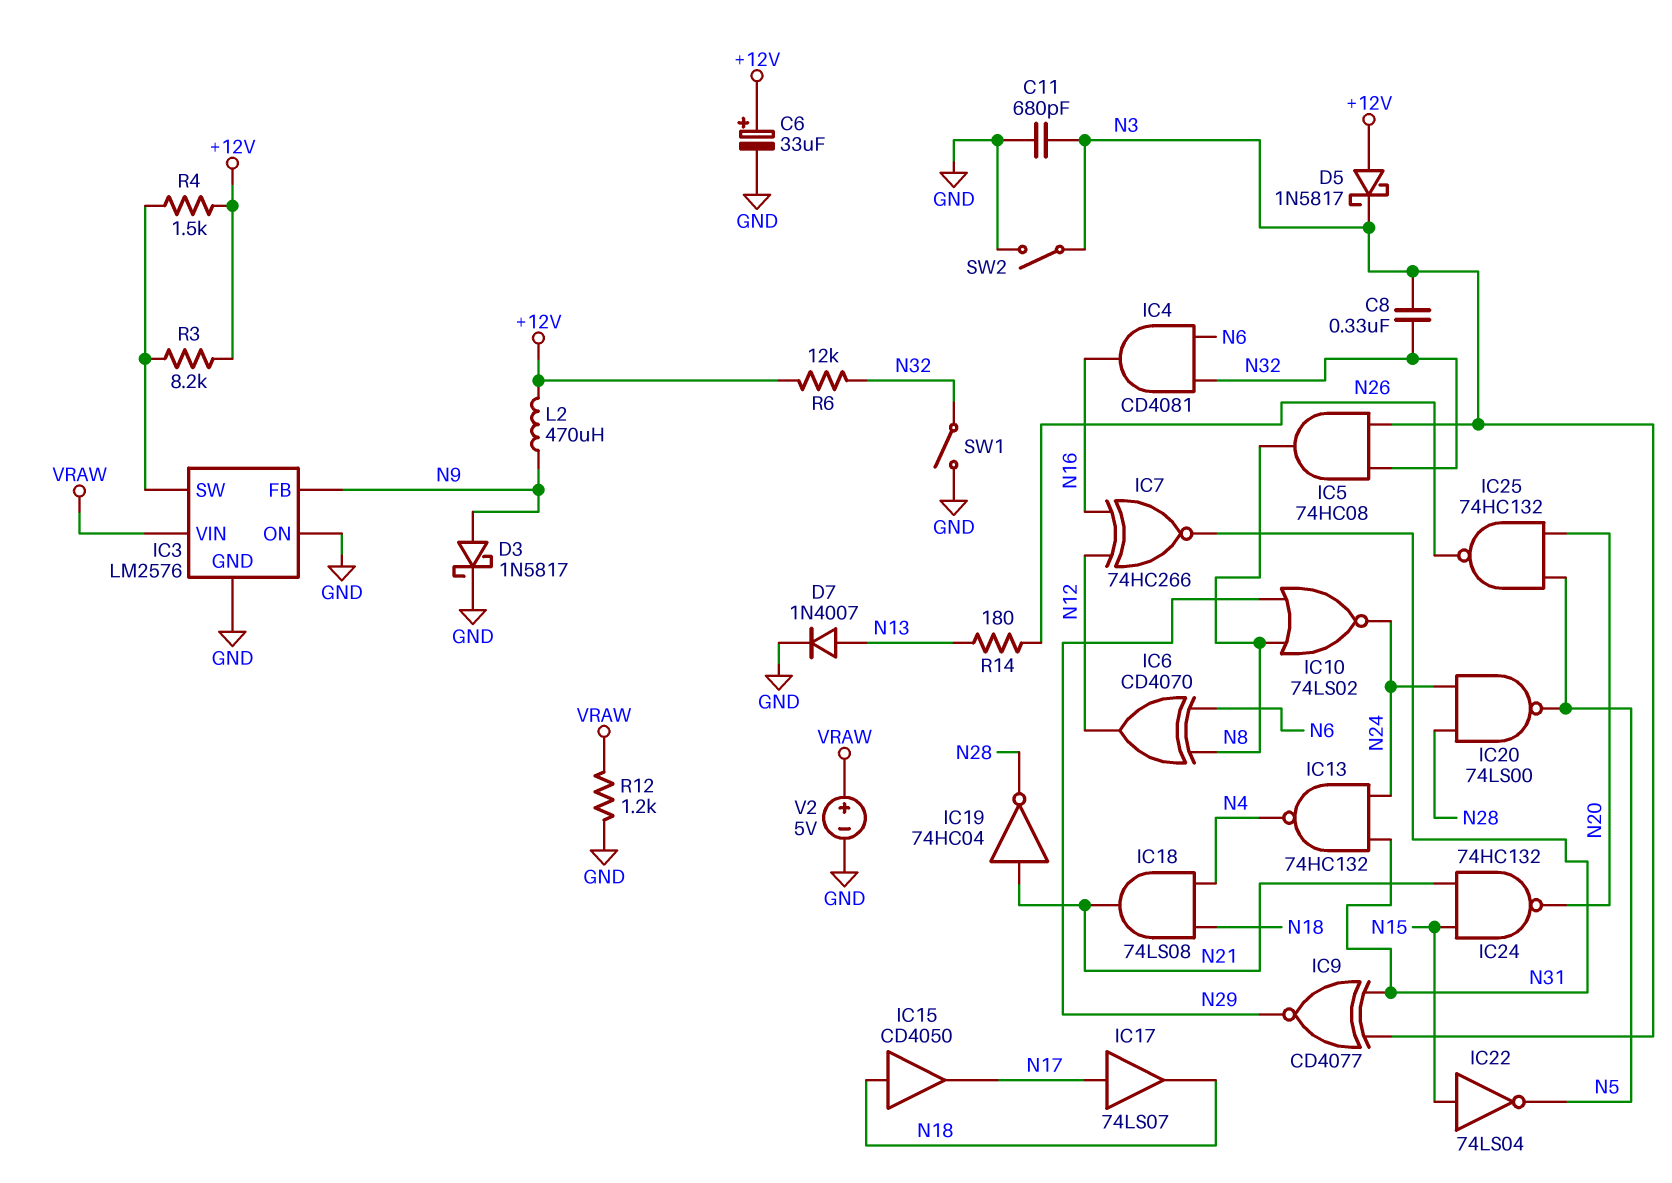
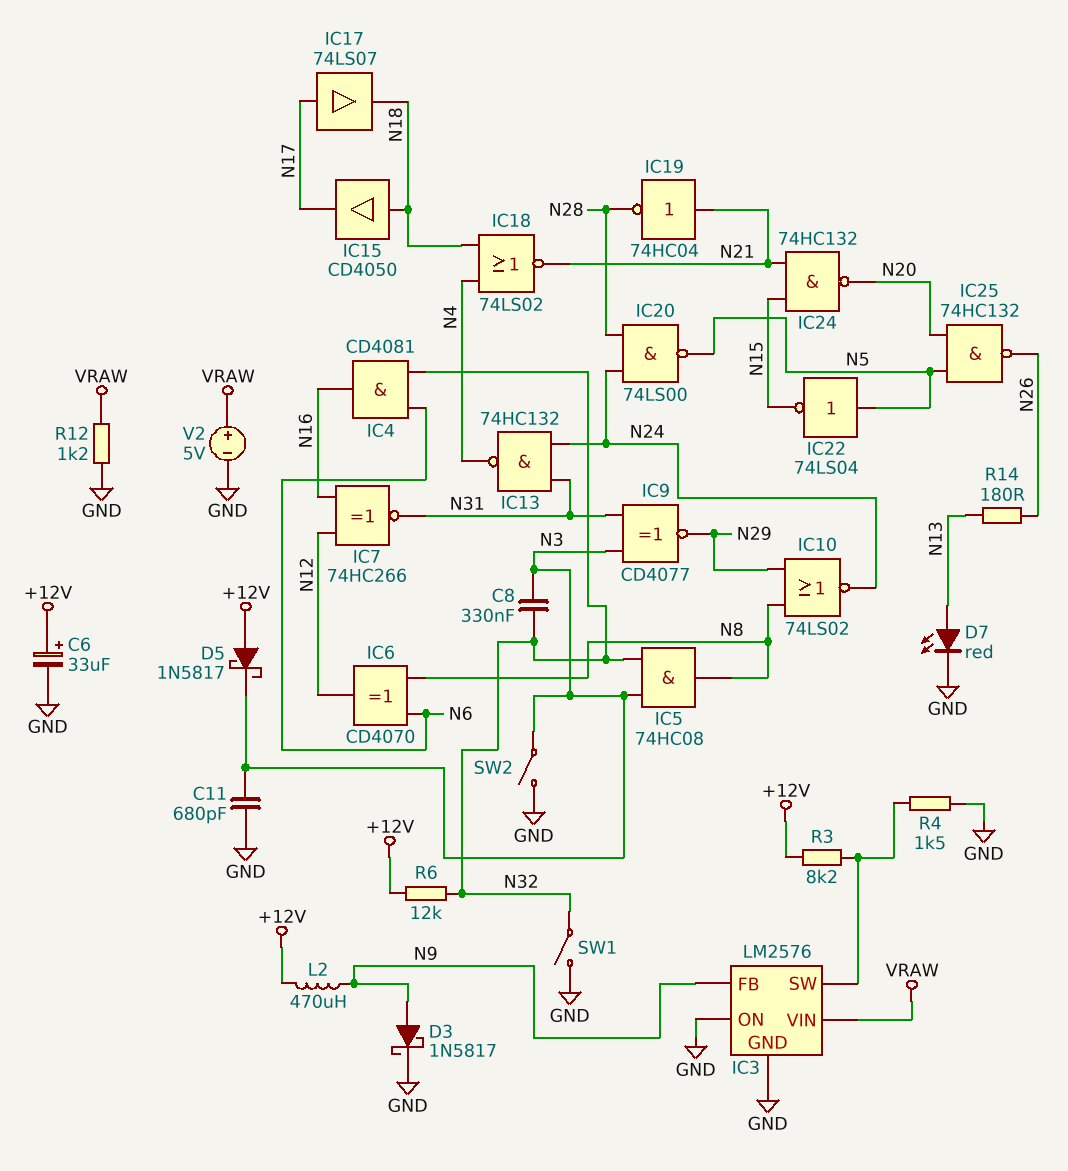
D7: diode 1N4007 (A N13, K GND) -> LED red (A N13, K GND)
IC18: AND 74LS08 (in N4, in N18, out N21) -> NOR 74LS02 (in N4, in N18, out N21)
IC22: NOT 74LS04 (in N15, out N5) -> NOT 74LS04 (in N5, out N15)
R4: 1.5k (+12V, IC3/SW) -> 1.5k (GND, IC3/SW)

